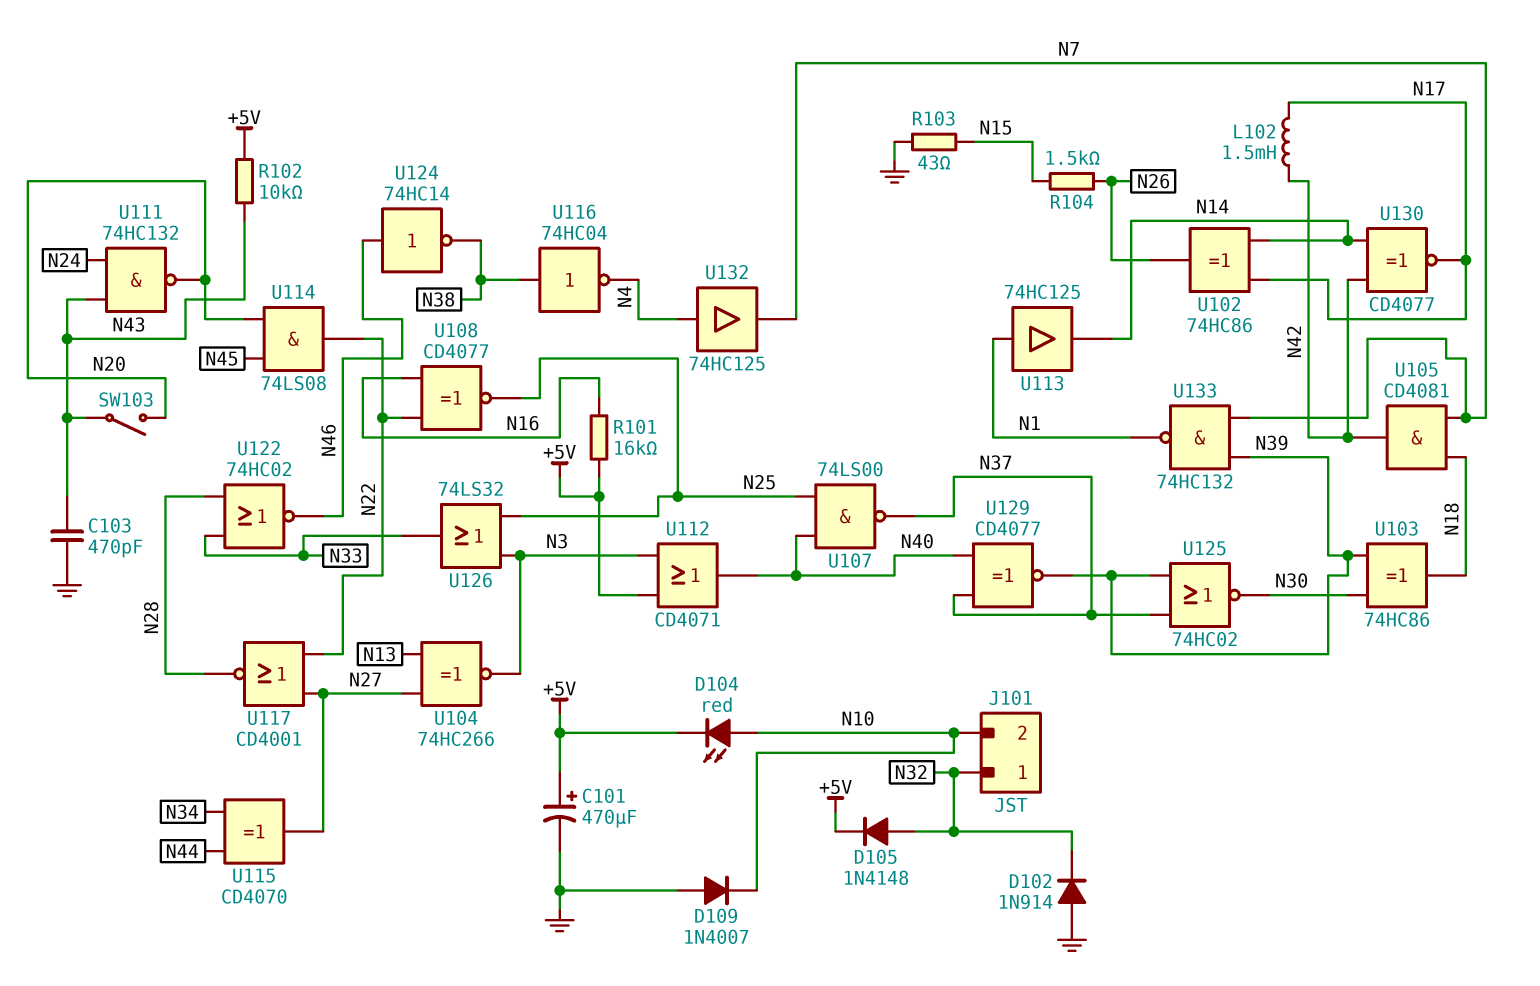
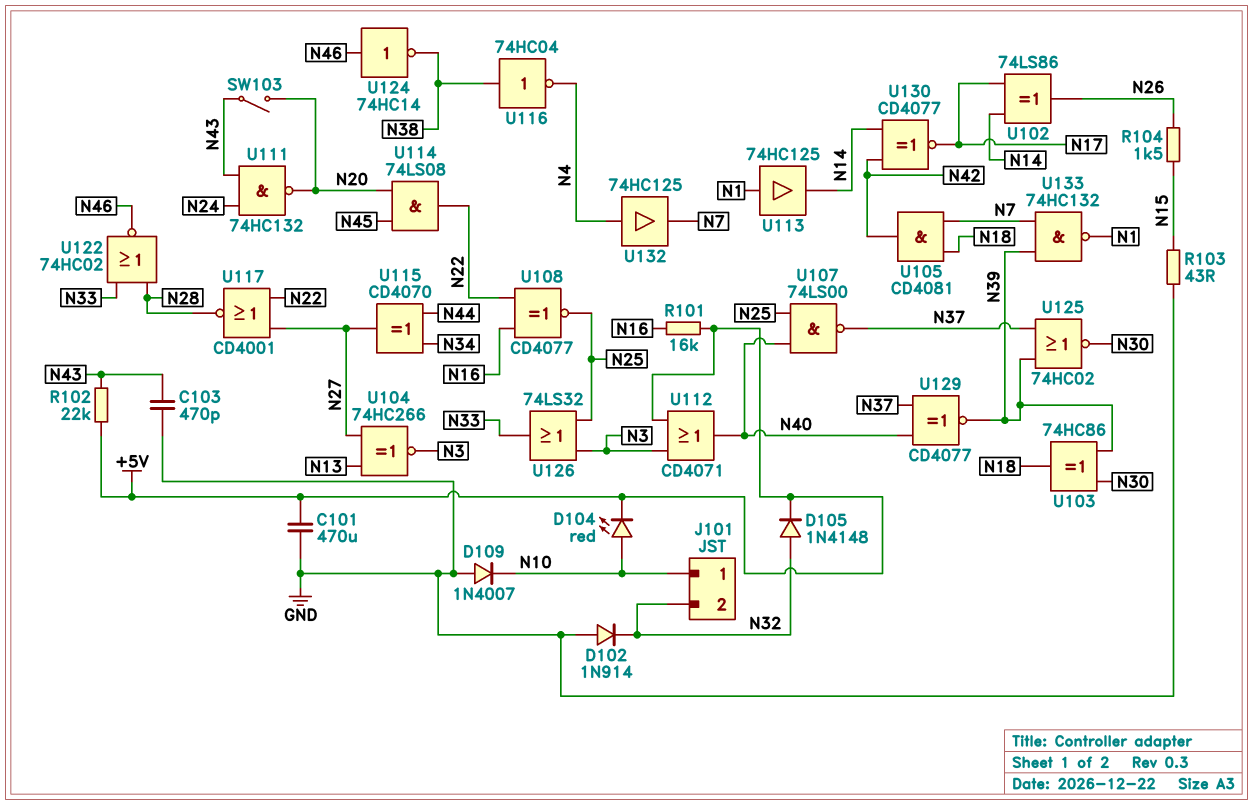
C101: 470uF (plus +5V, minus GND) -> 470uF (+5V, GND)
J101 pin 1: N32 -> N10
J101 pin 2: N10 -> N32
L102: 1.5mH (N17, N42) -> none
R102: 10k (+5V, N43) -> 22k (+5V, N43)
U102: XOR 74HC86 (in N14, in N17, out N26) -> XOR 74LS86 (in N14, in N17, out N26)

